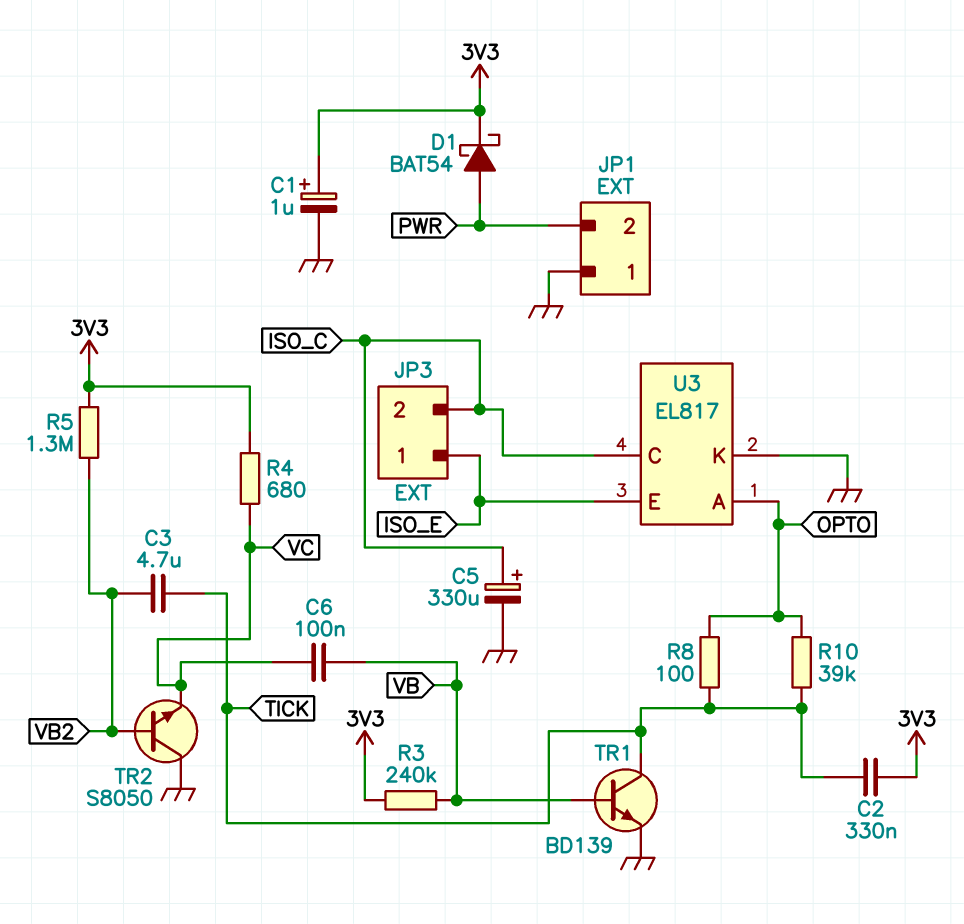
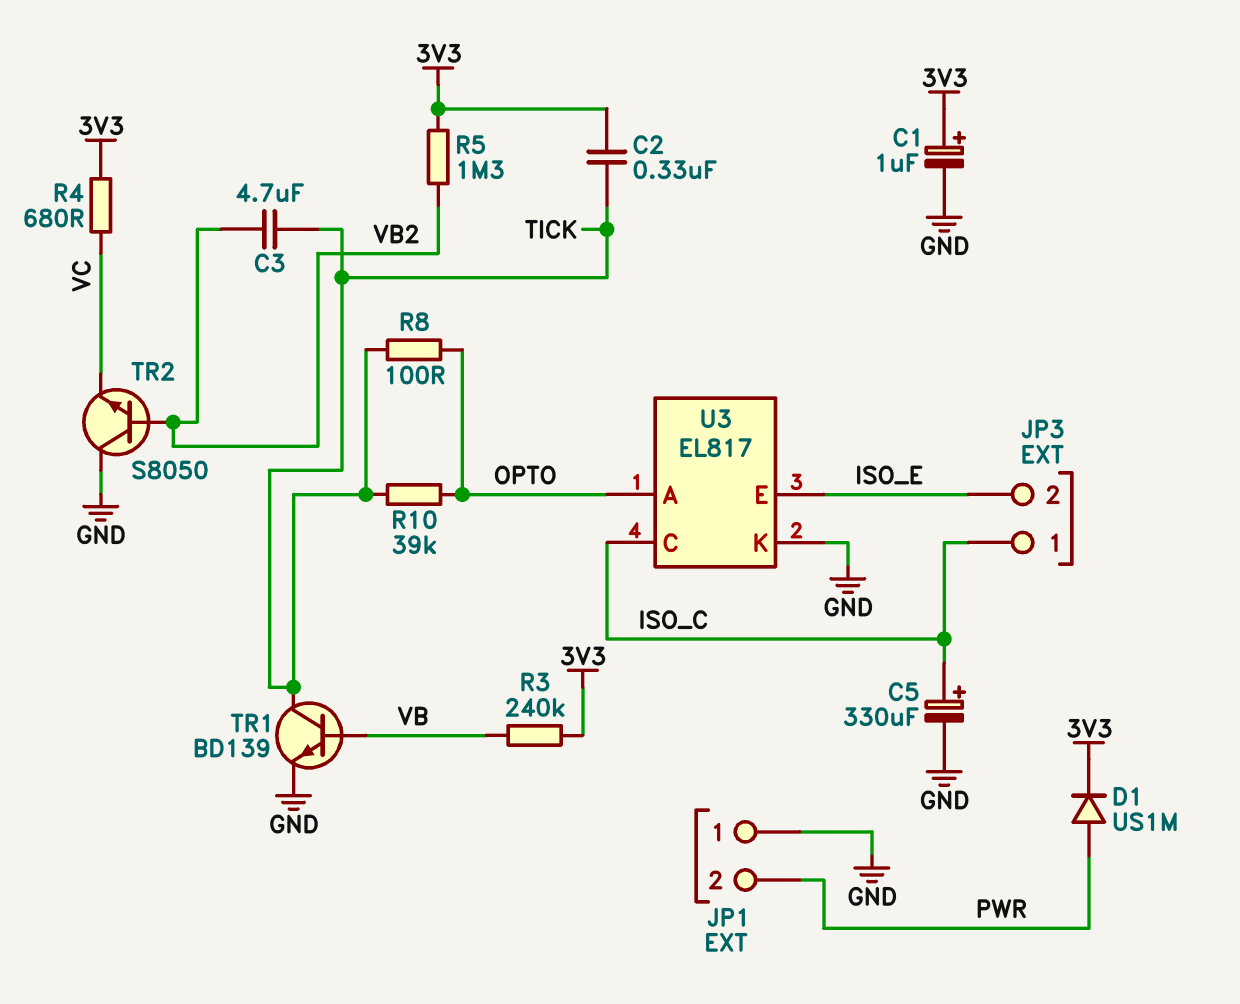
C6: 100nF (VB, VC) -> none
D1: schottky BAT54 (A PWR, K 3V3) -> diode US1M (A PWR, K 3V3)
JP3 pin 1: ISO_E -> ISO_C
JP3 pin 2: ISO_C -> ISO_E

